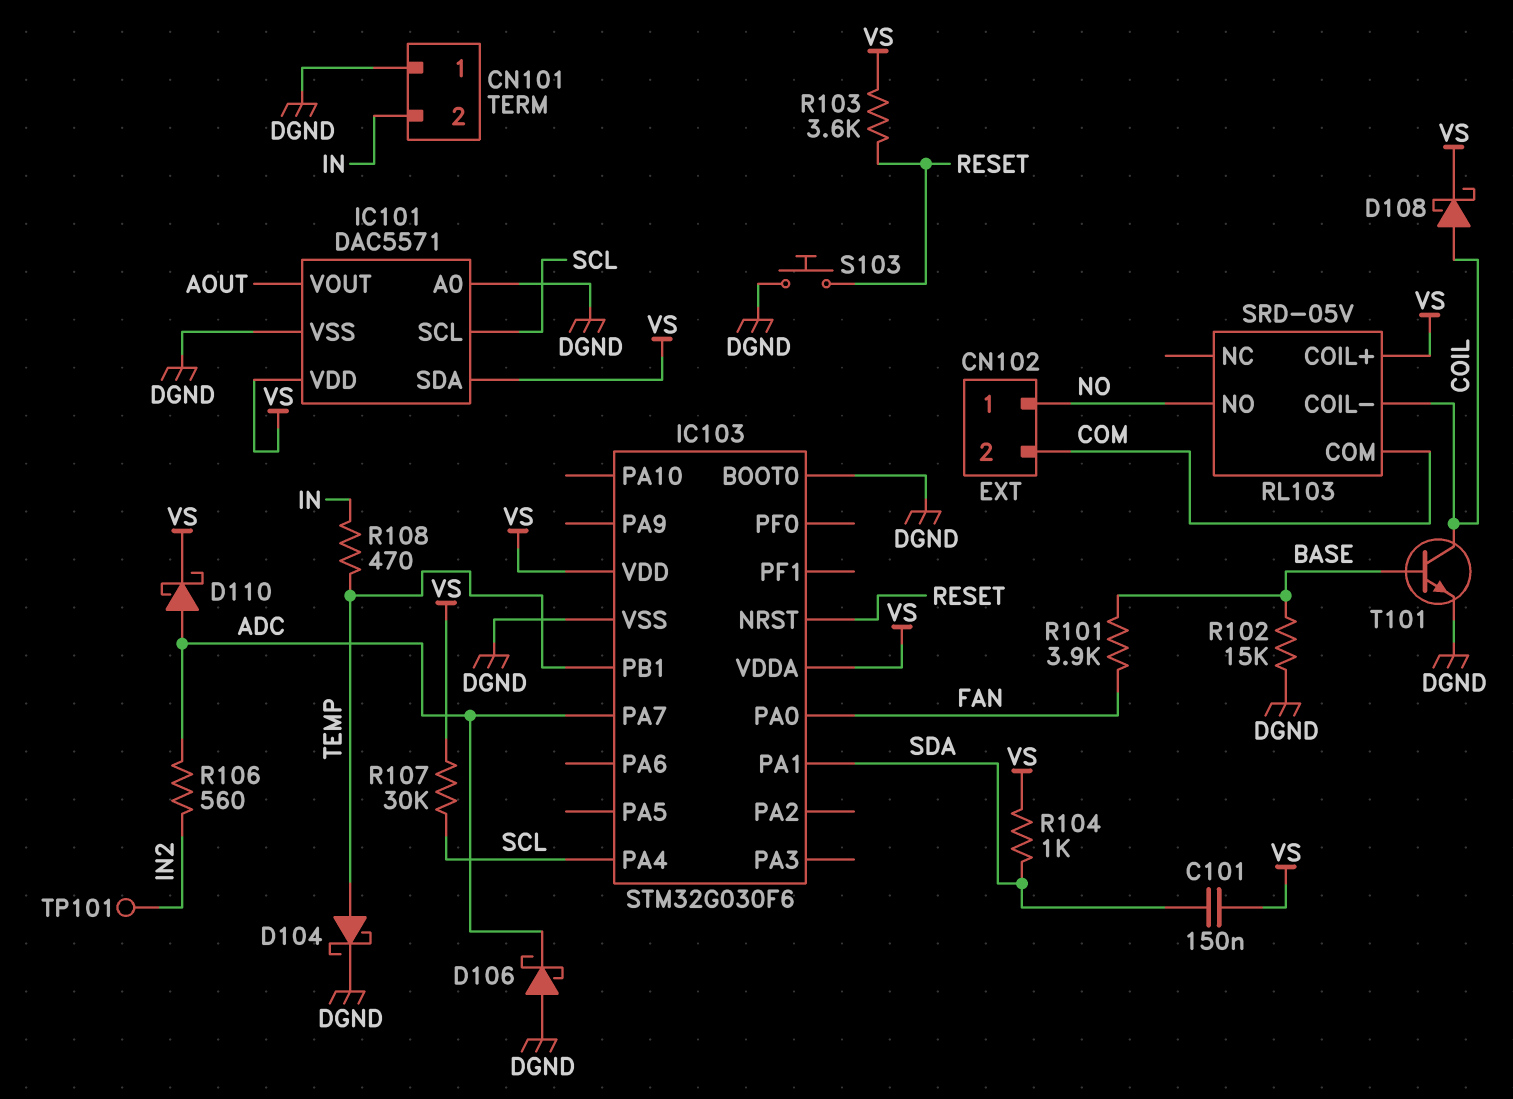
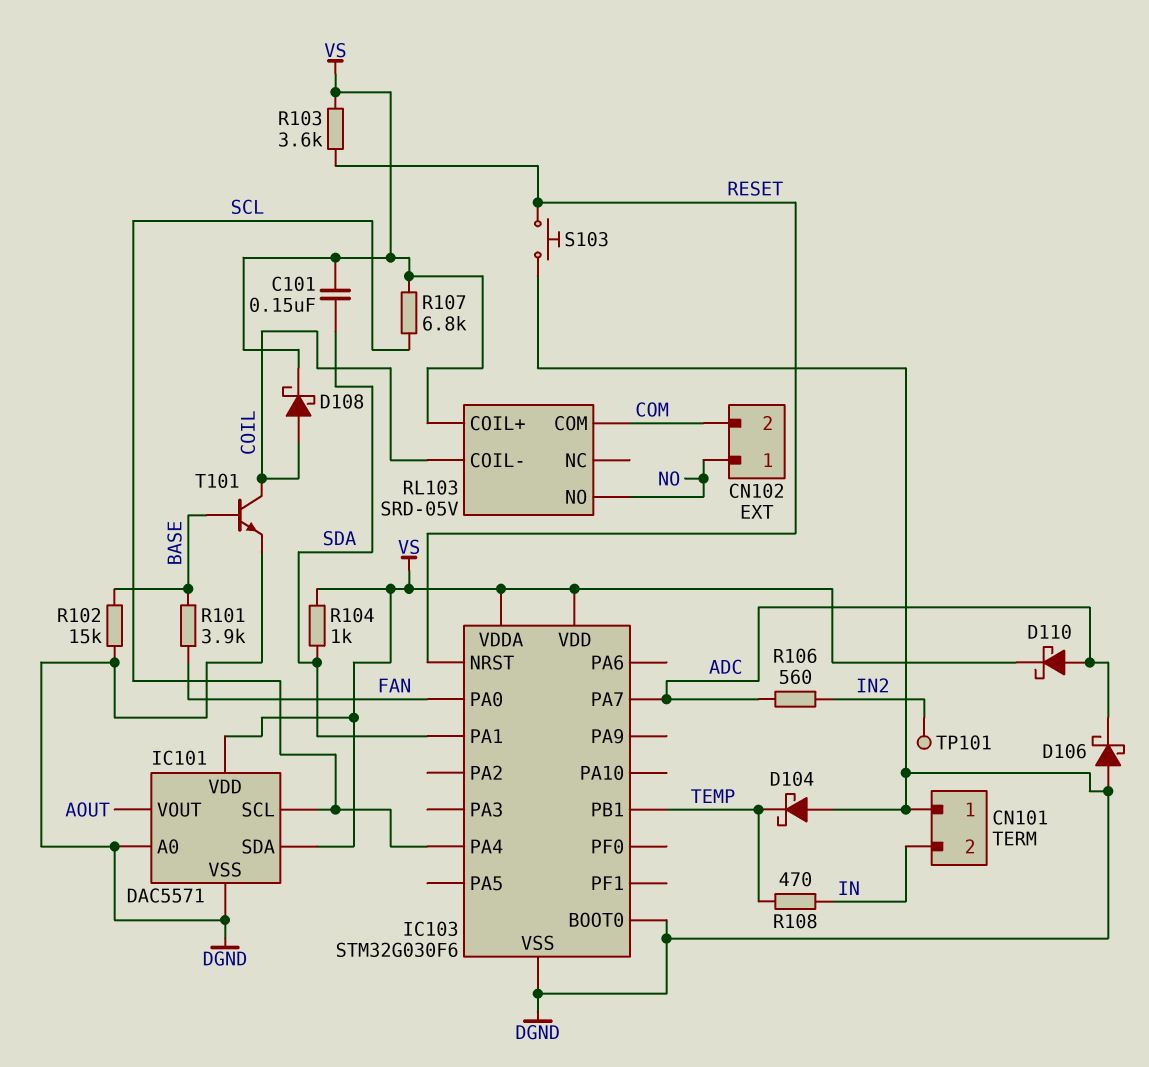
D104: schottky (A TEMP, K DGND) -> schottky (A DGND, K TEMP)
R107: 30k (SCL, VS) -> 6.8k (SCL, VS)

